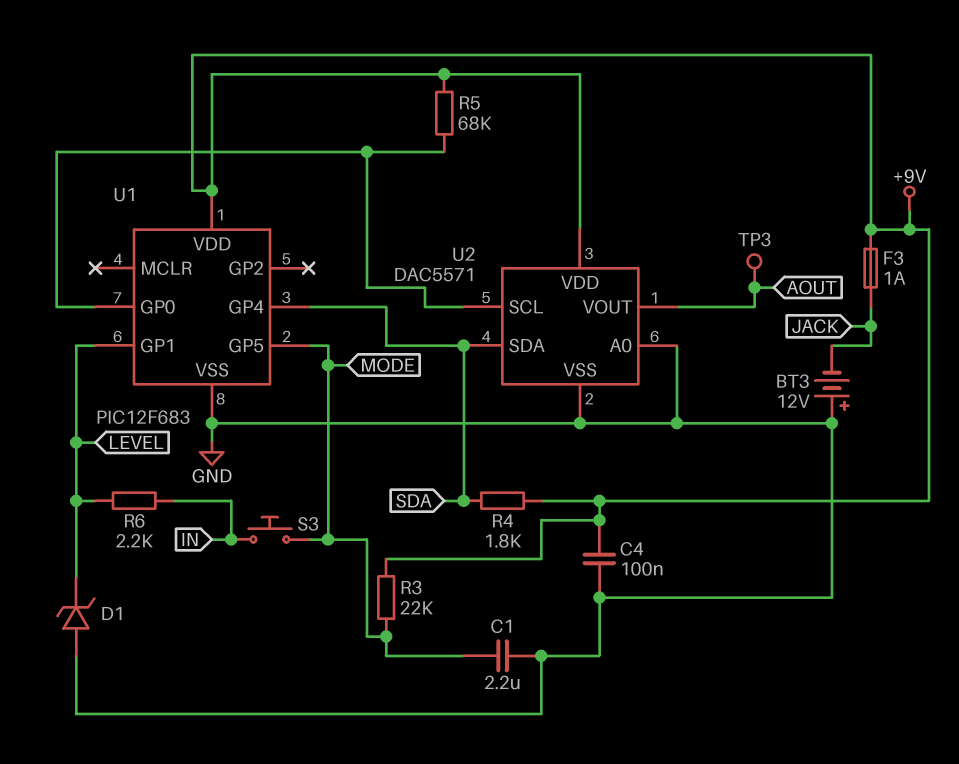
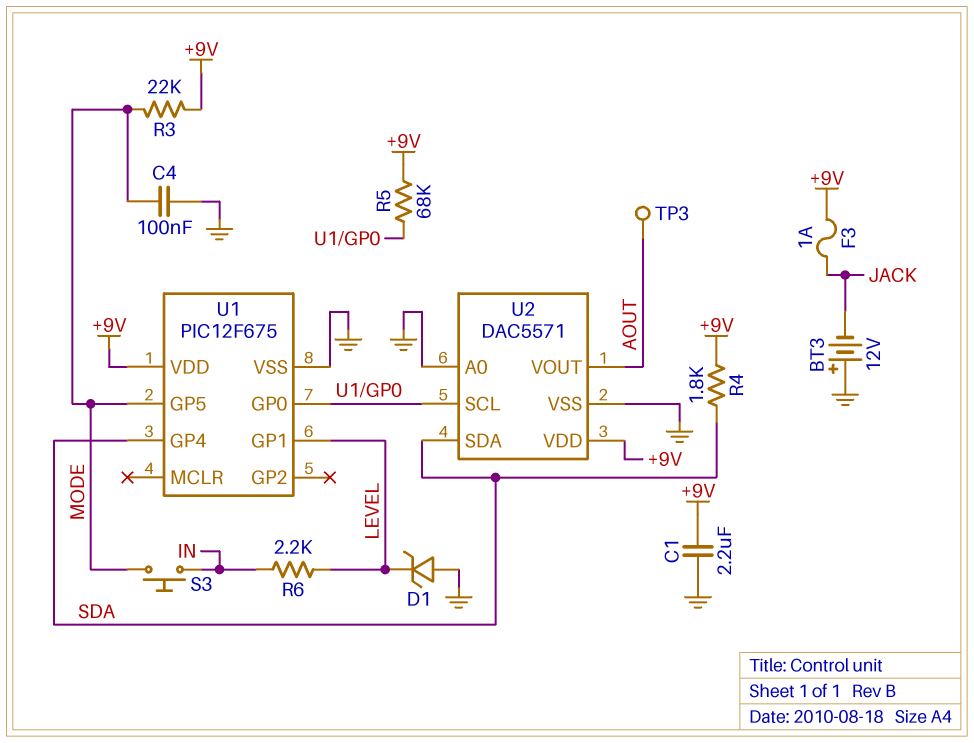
C1: 2.2uF (GND, MODE) -> 2.2uF (+9V, GND)
C4: 100nF (+9V, GND) -> 100nF (GND, MODE)
U1: PIC12F683 -> PIC12F675

